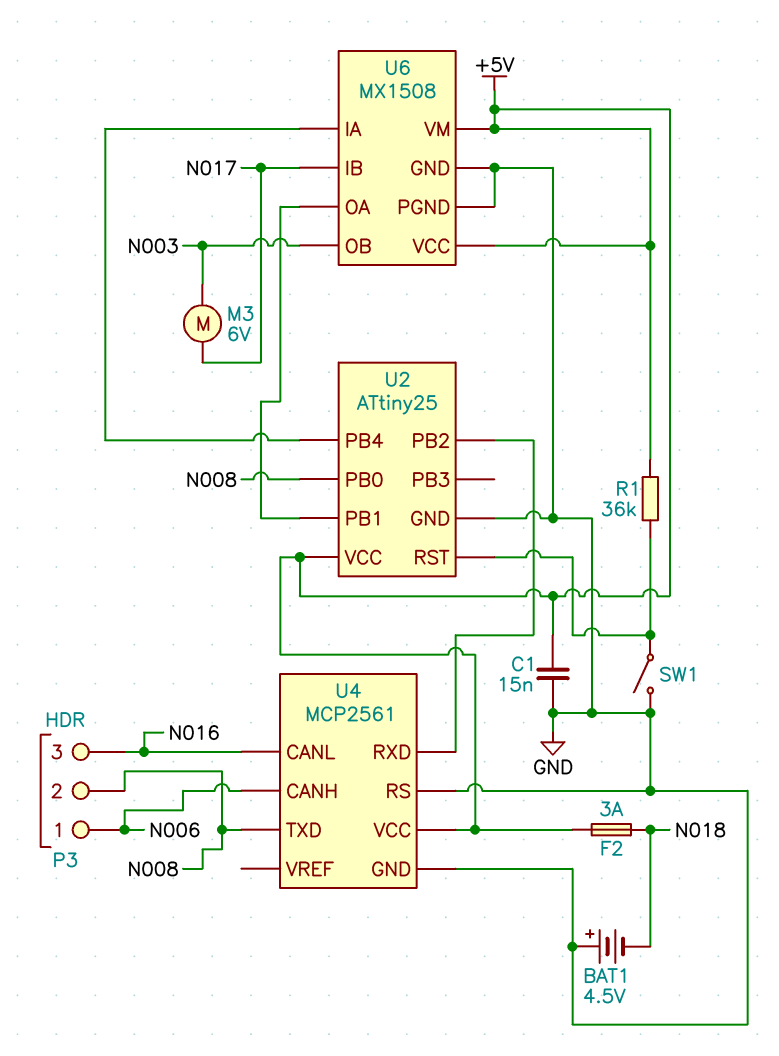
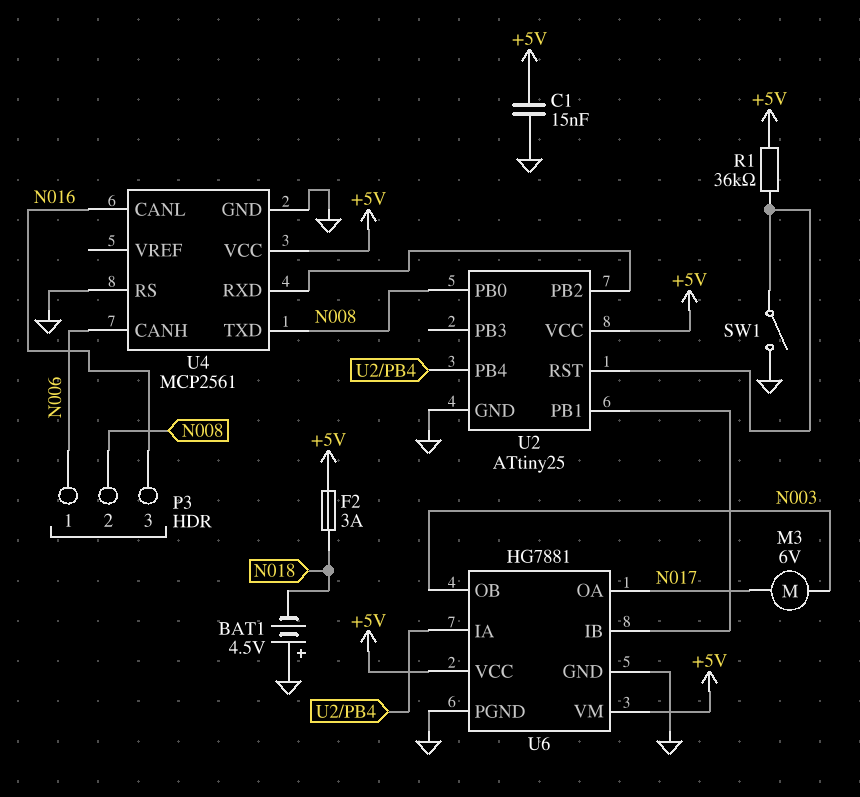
U6: MX1508 -> HG7881
U6 pin IB: N017 -> U2/PB1
U6 pin OA: U2/PB1 -> N017

